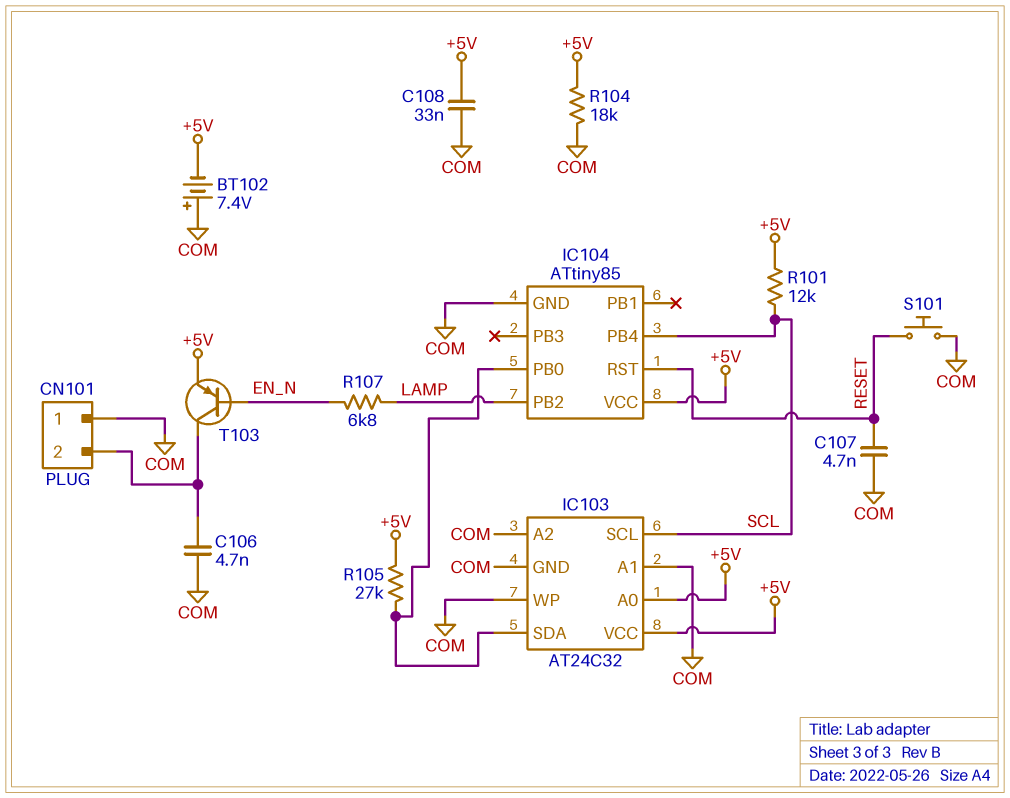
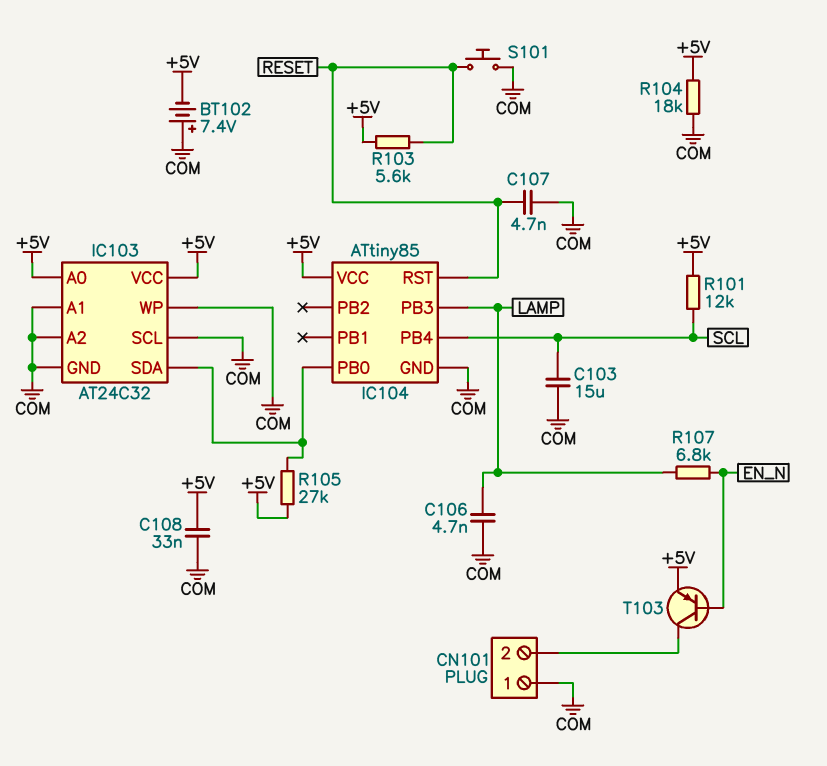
C103: none -> 15uF (COM, SCL)
C106: 4.7nF (CN101/2, COM) -> 4.7nF (COM, LAMP)
IC103 pin SCL: SCL -> COM
IC104 pin PB2: LAMP -> none
IC104 pin PB3: none -> LAMP
R103: none -> 5.6k (+5V, RESET)

